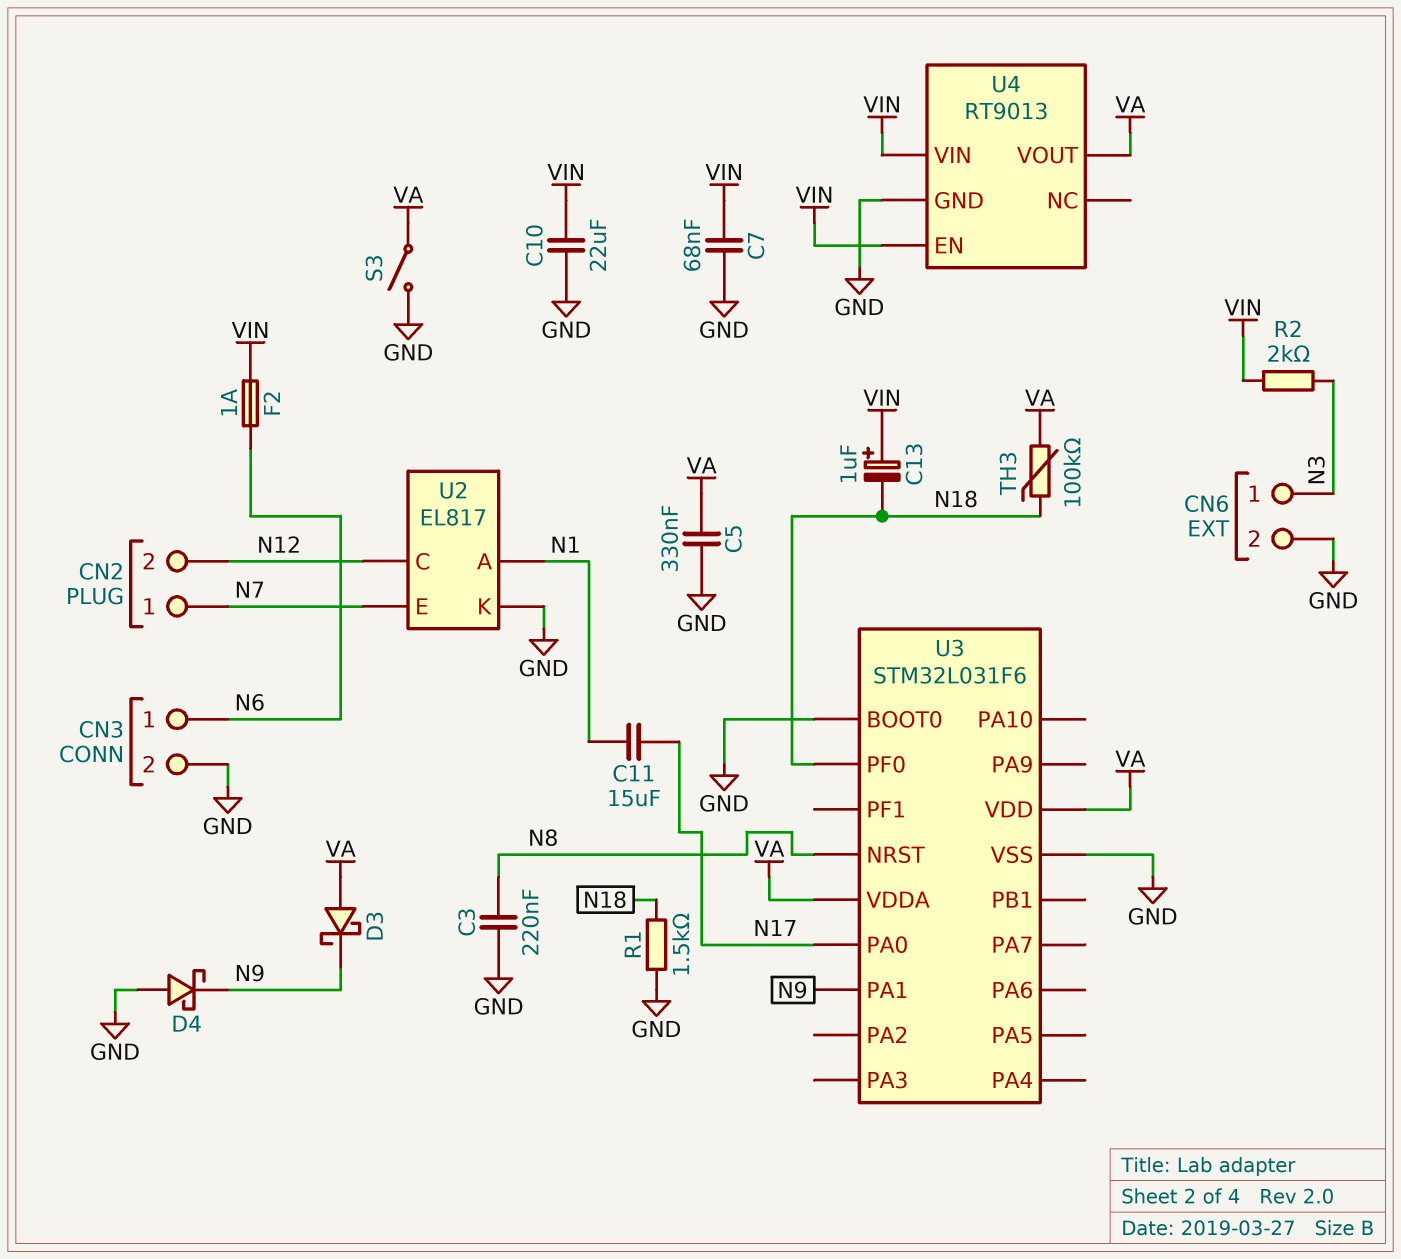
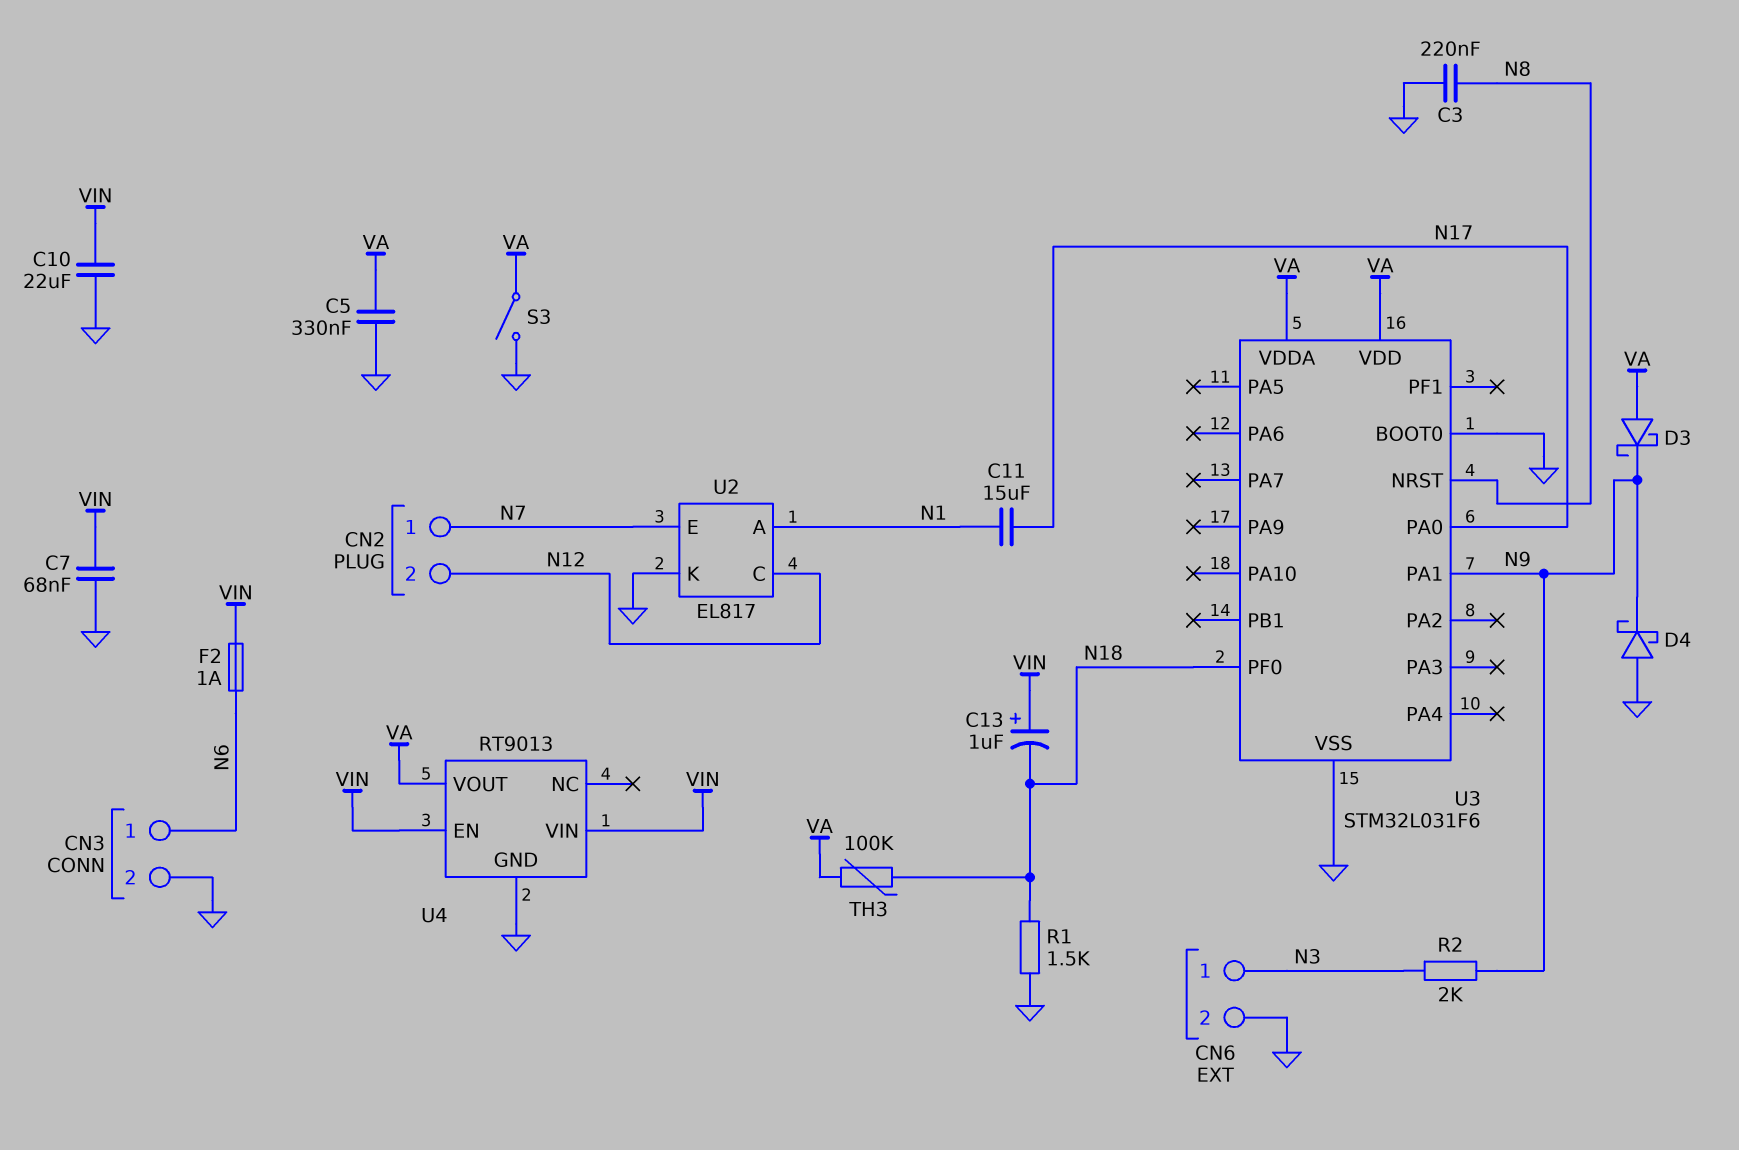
R2: 2k (N3, VIN) -> 2k (N3, N9)

